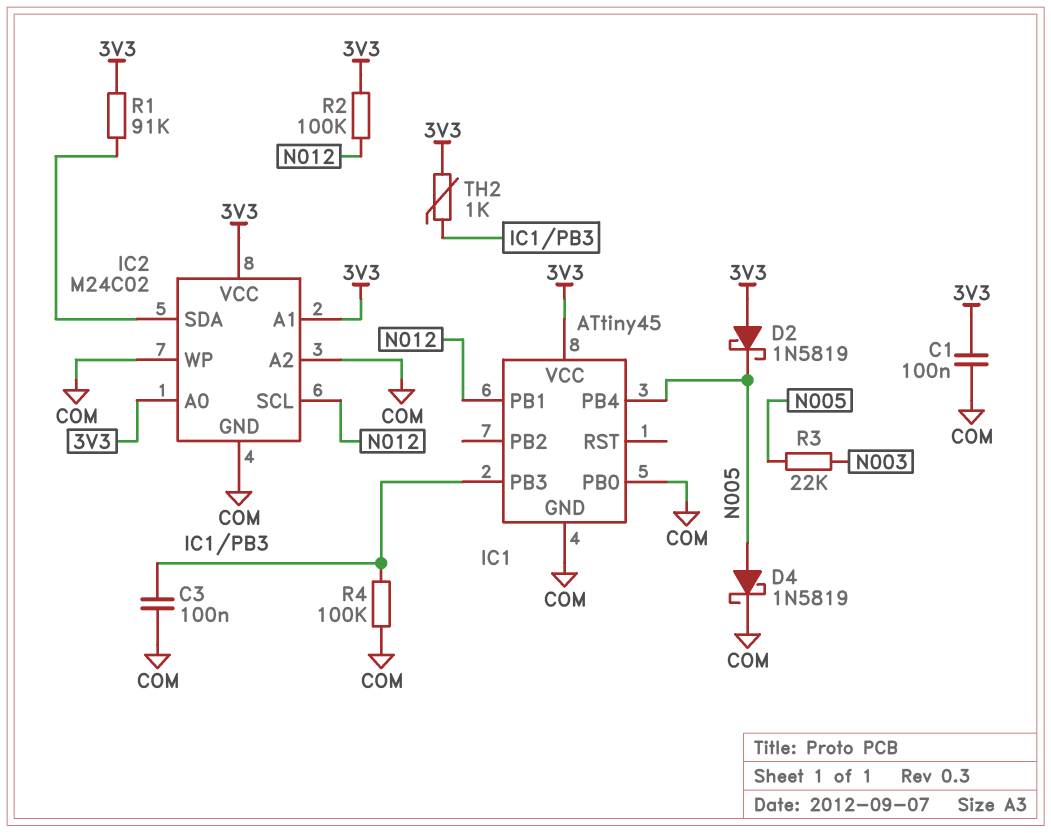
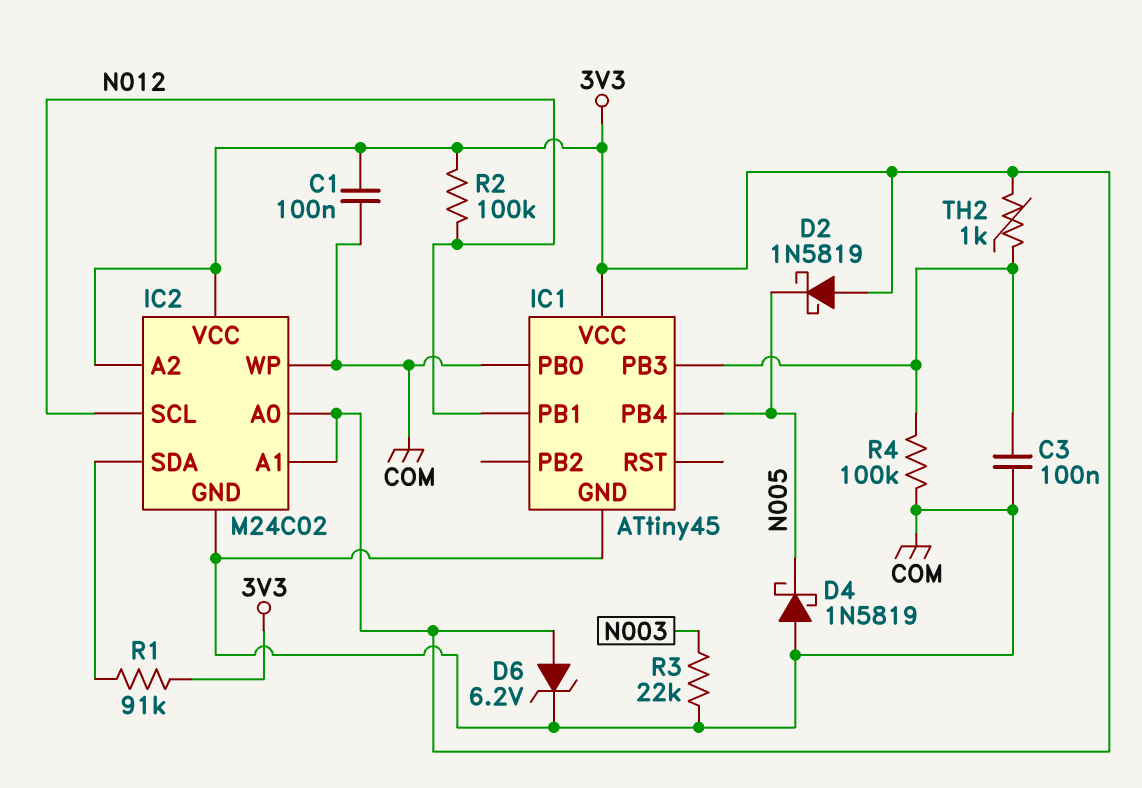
D4: schottky 1N5819 (A N005, K COM) -> schottky 1N5819 (A COM, K N005)
D6: none -> zener 6.2V (A 3V3, K COM)
IC2 pin A2: COM -> 3V3
R3: 22k (N003, N005) -> 22k (COM, N003)

